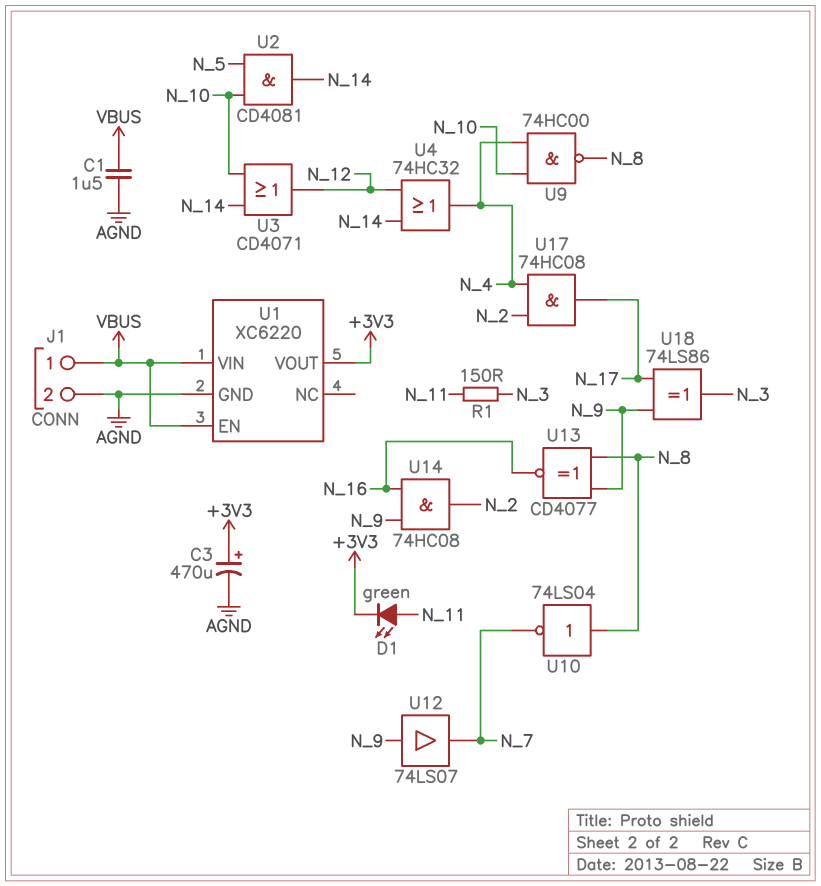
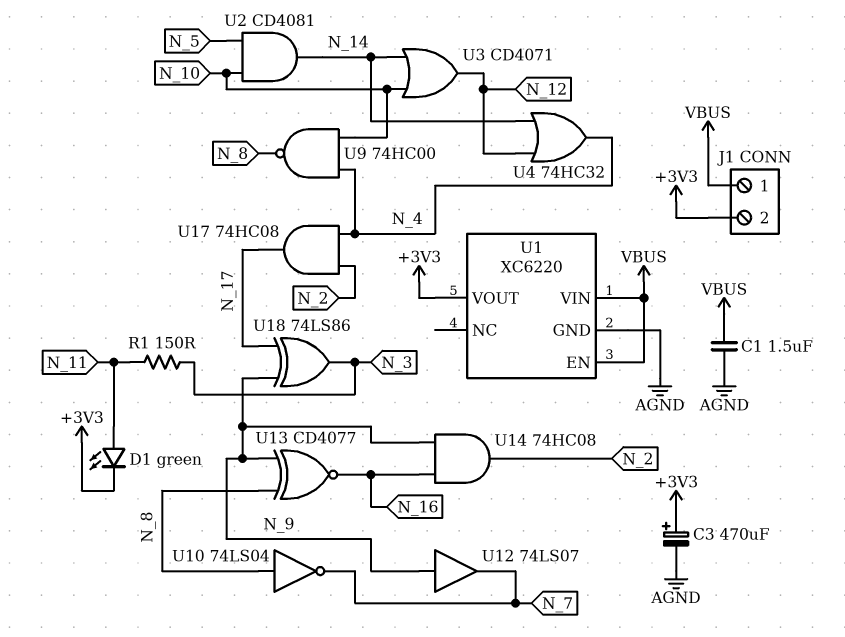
J1 pin 2: AGND -> +3V3

